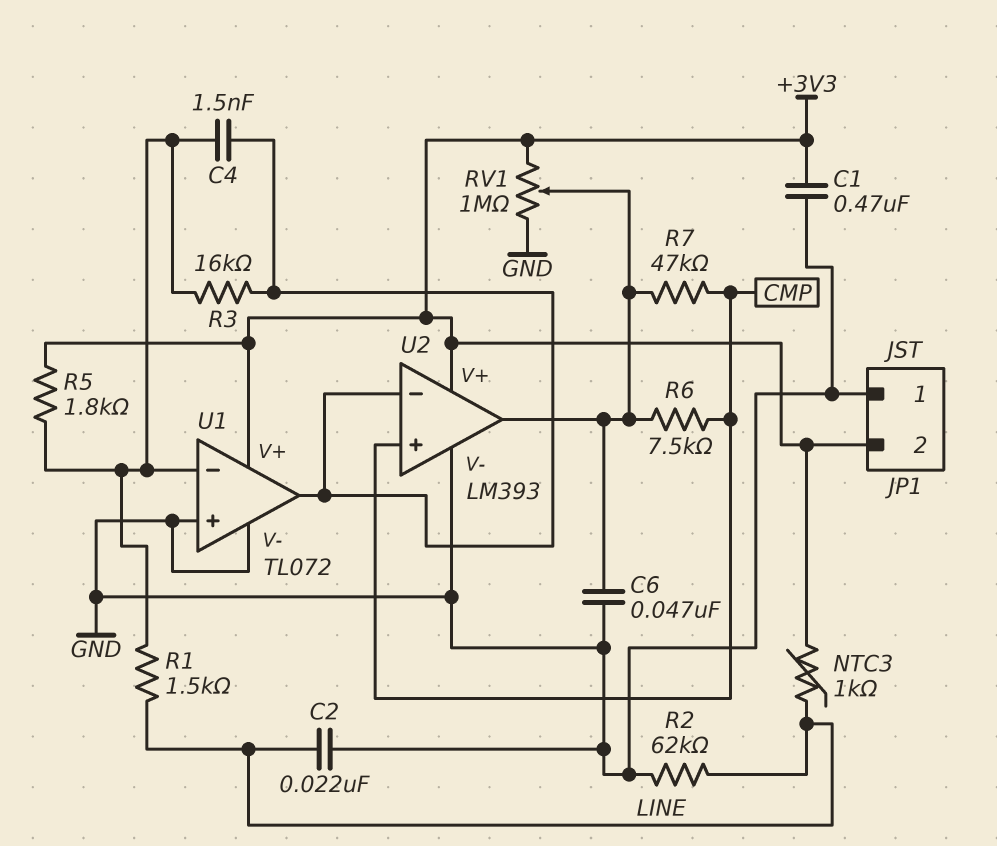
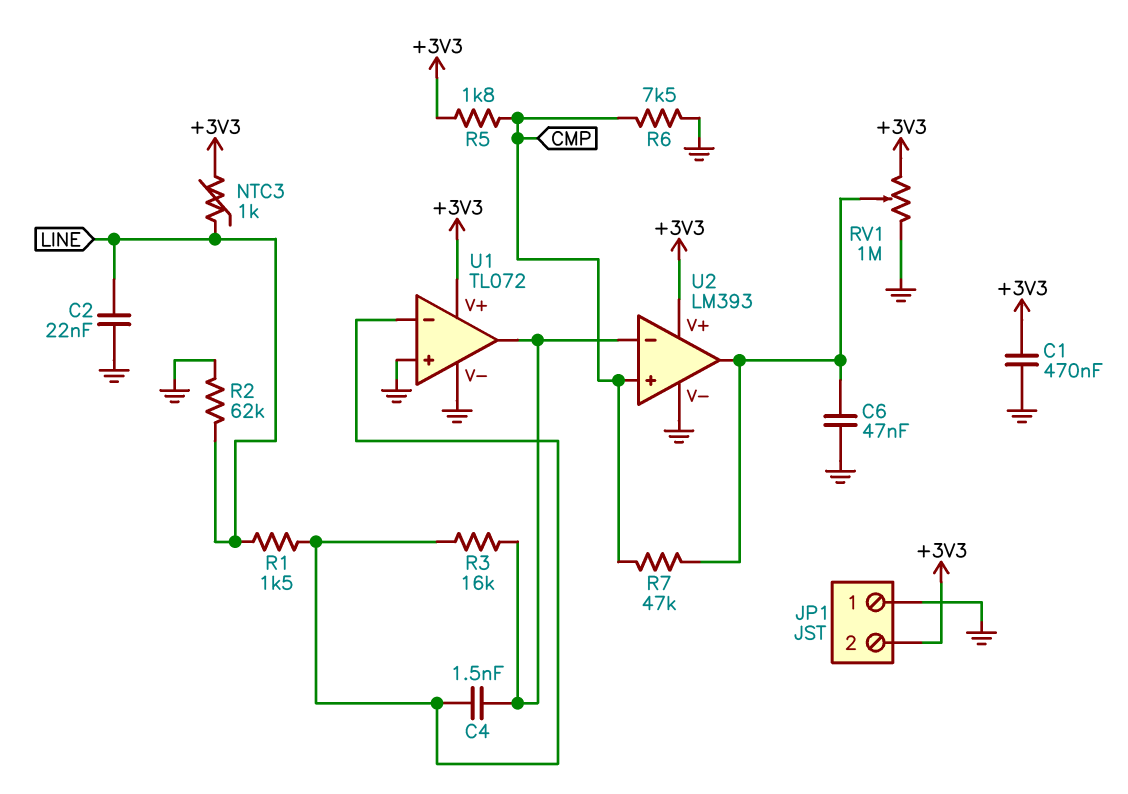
R5: 1.8k (+3V3, U1/in-) -> 1.8k (+3V3, CMP)
R6: 7.5k (CMP, U2/out) -> 7.5k (CMP, GND)

